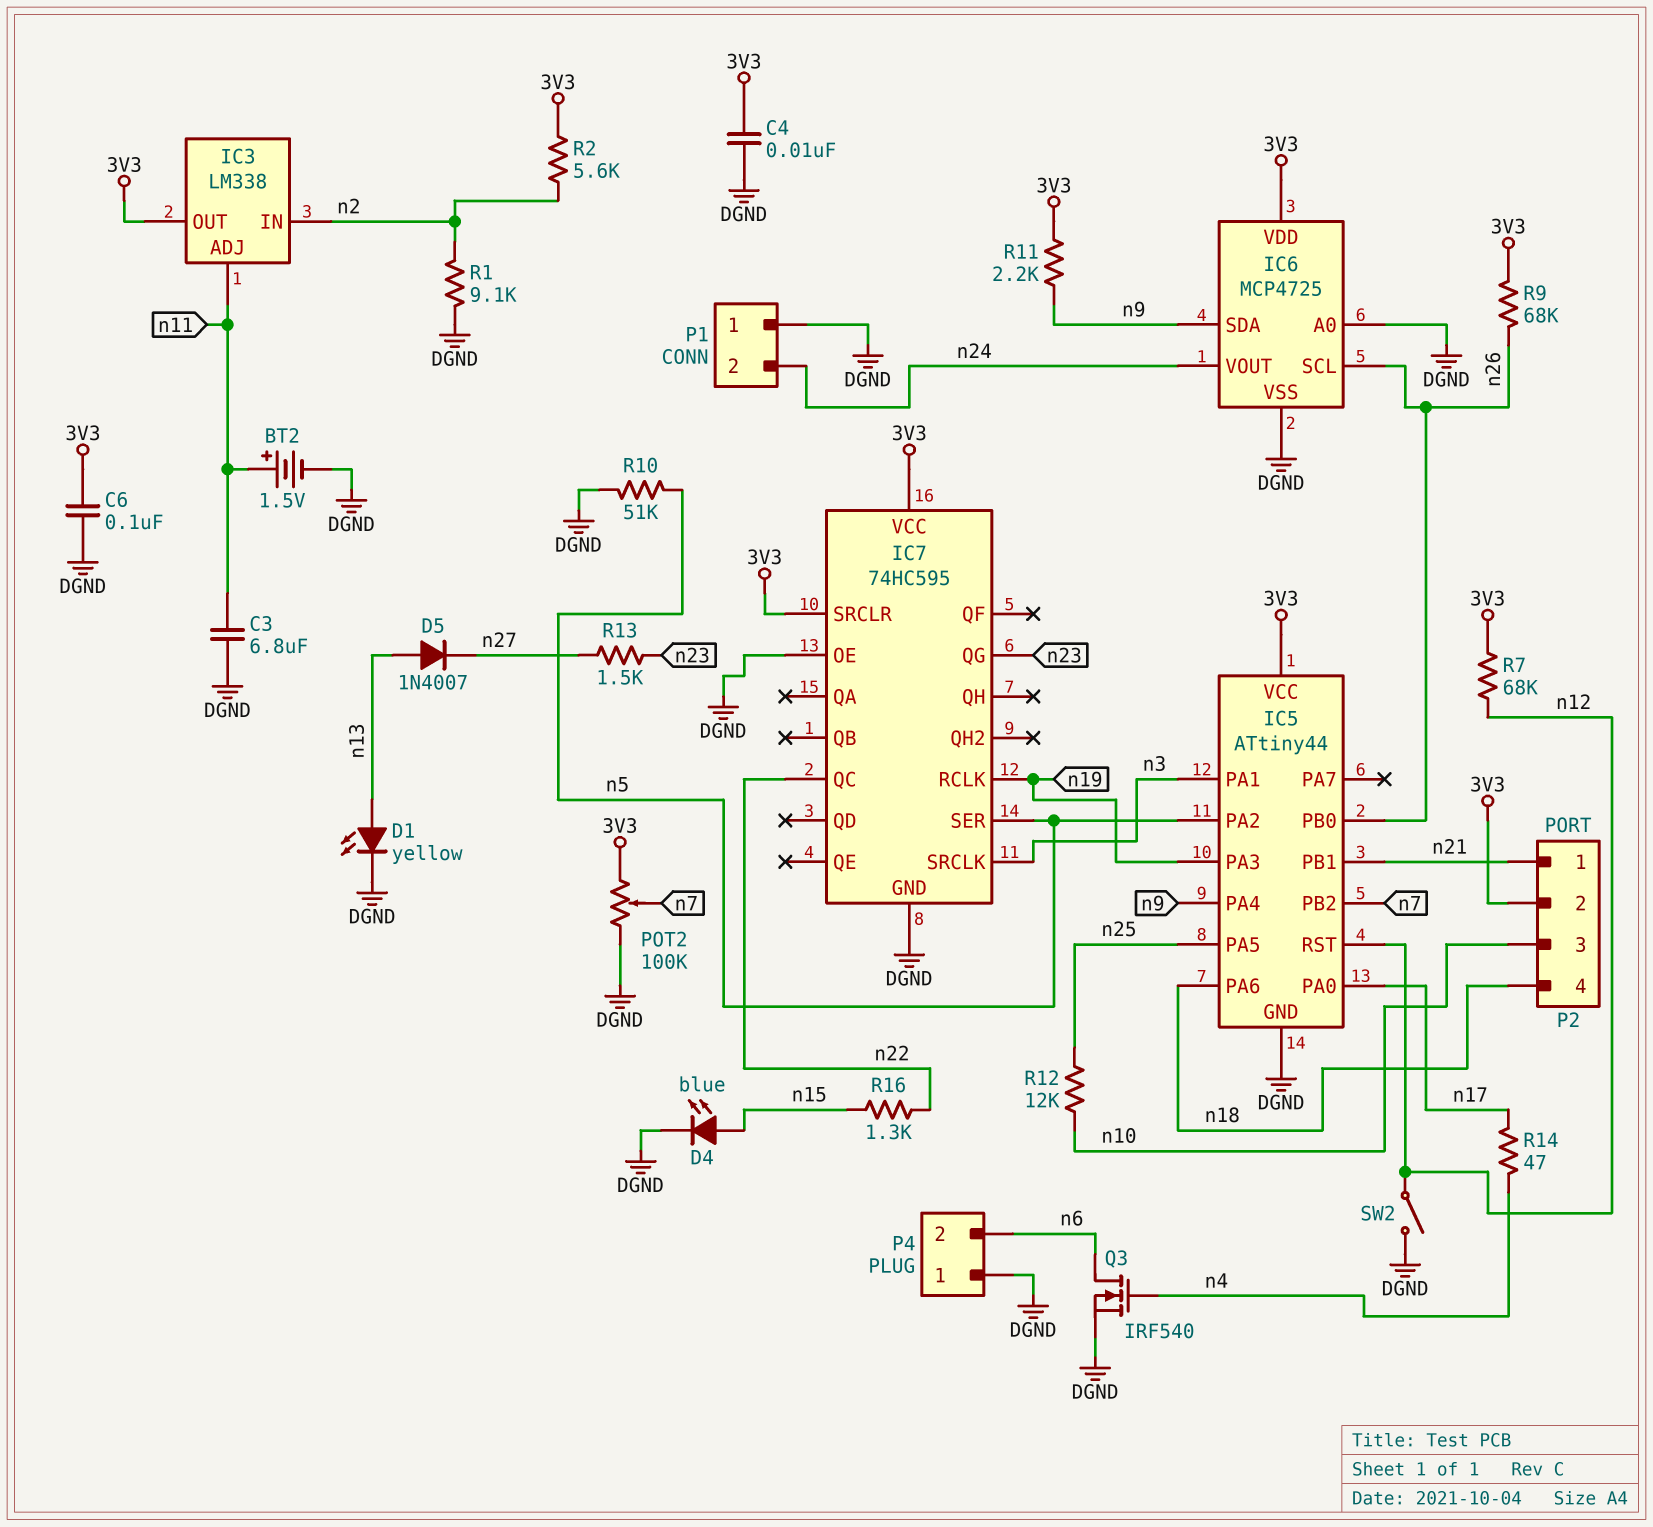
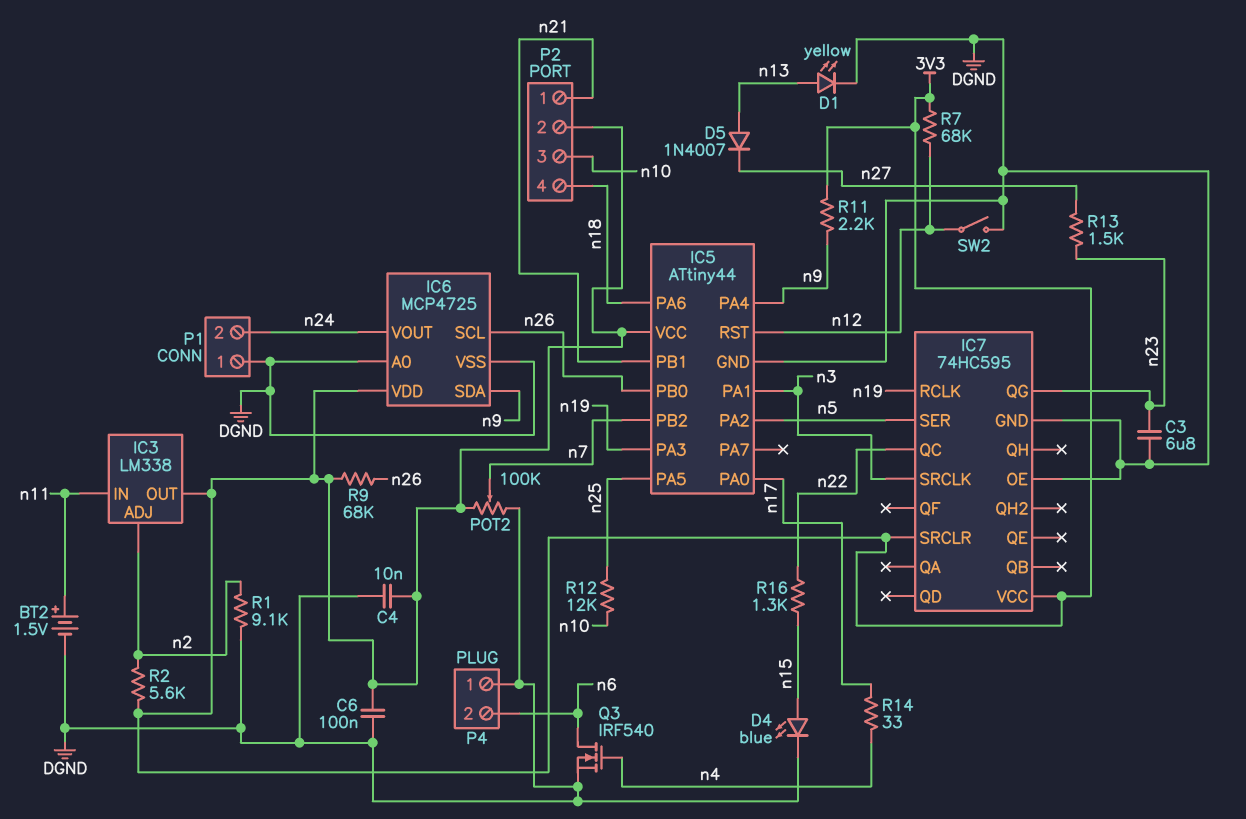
C3: 6.8uF (DGND, n11) -> 6.8uF (DGND, n23)
IC3 pin ADJ: n11 -> n2
IC3 pin IN: n2 -> n11
R10: 51k (DGND, n5) -> none
R14: 47 (n4, n17) -> 33 (n4, n17)

